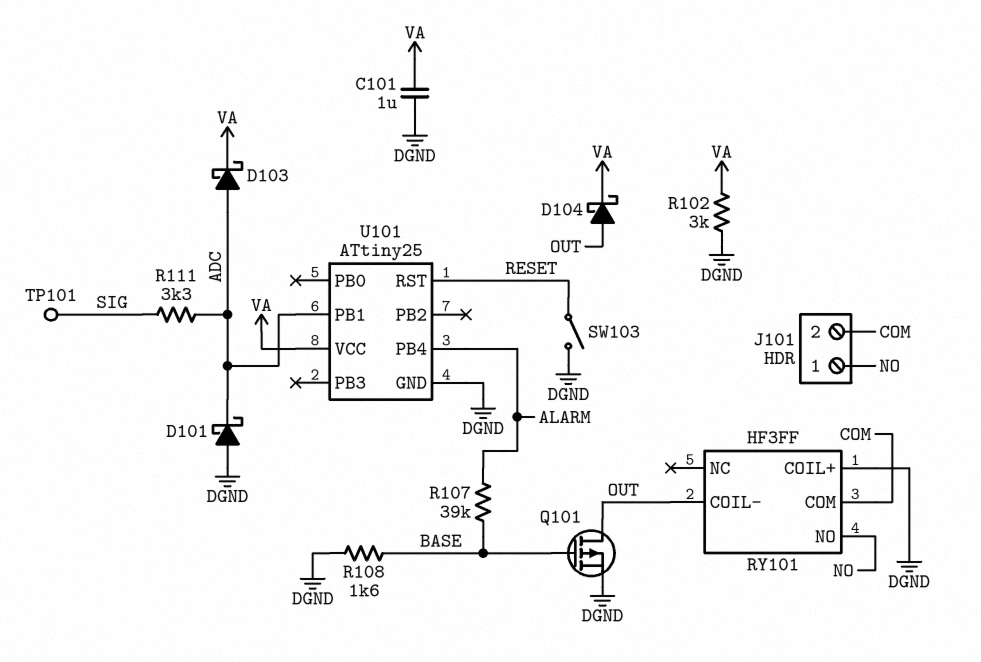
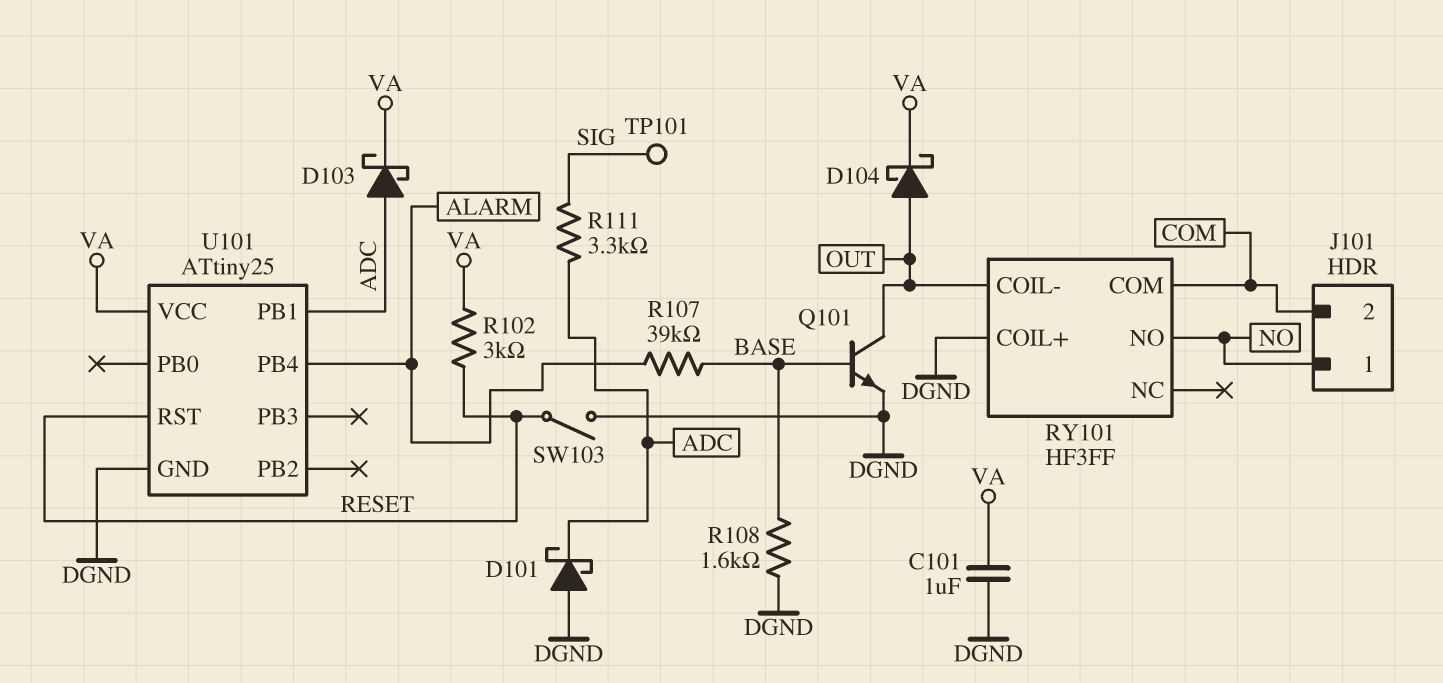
Q101: PMOS (G BASE, D OUT, S DGND) -> NPN (B BASE, C OUT, E DGND)
R102: 3k (DGND, VA) -> 3k (RESET, VA)

